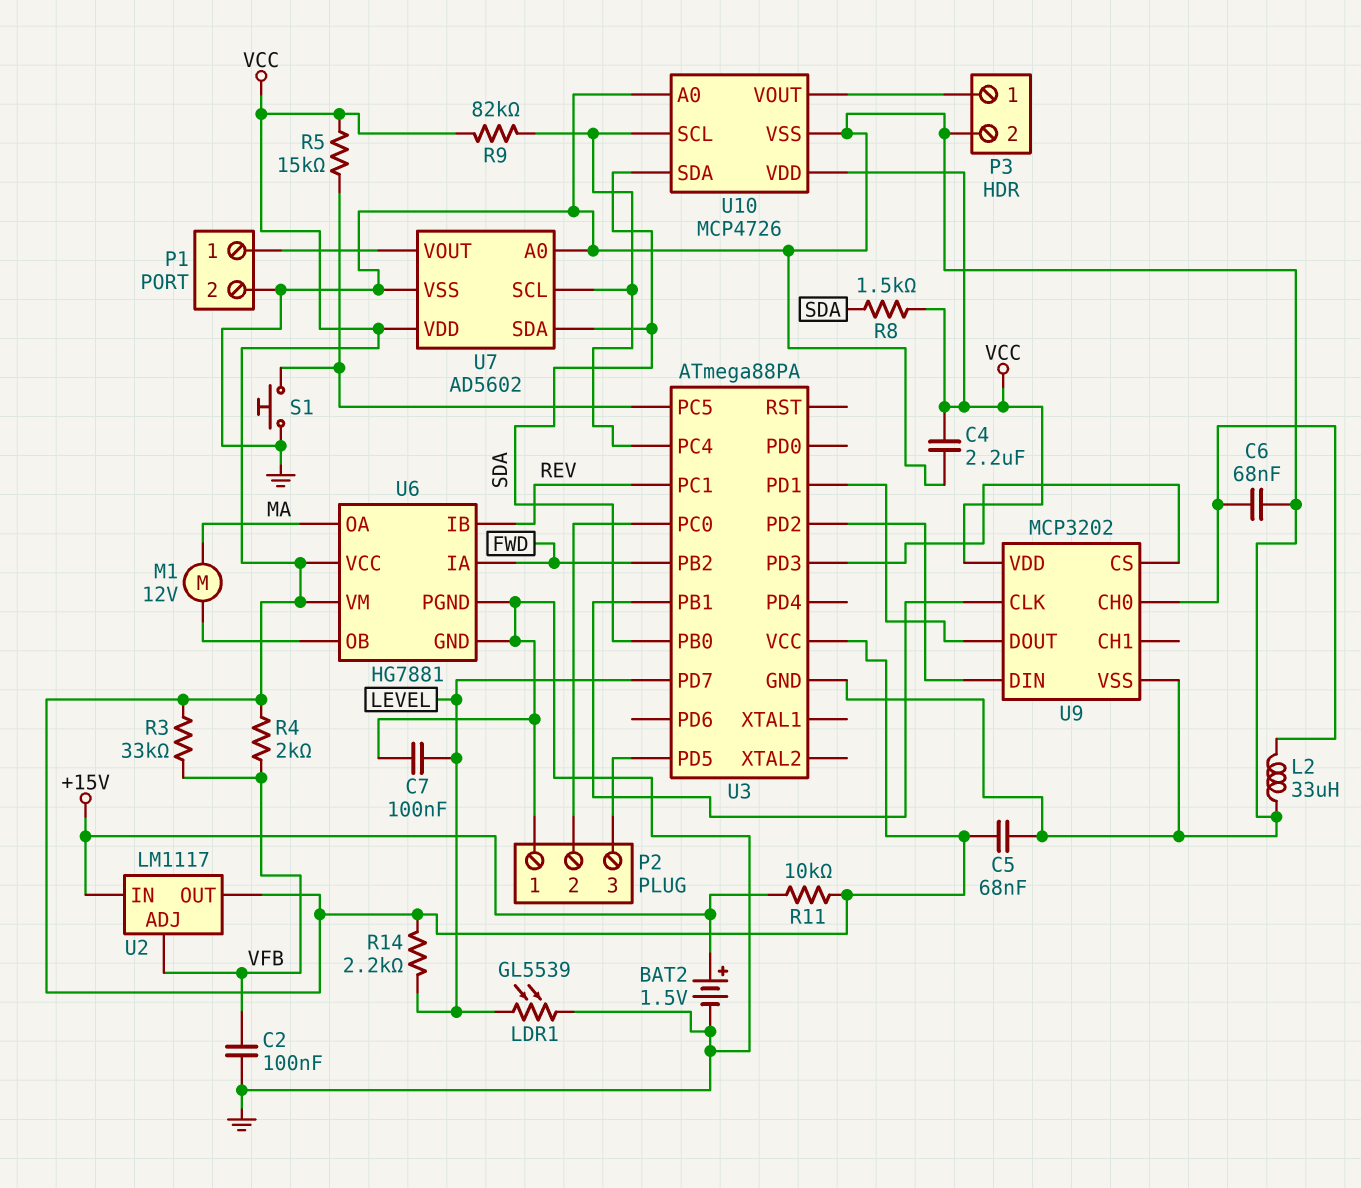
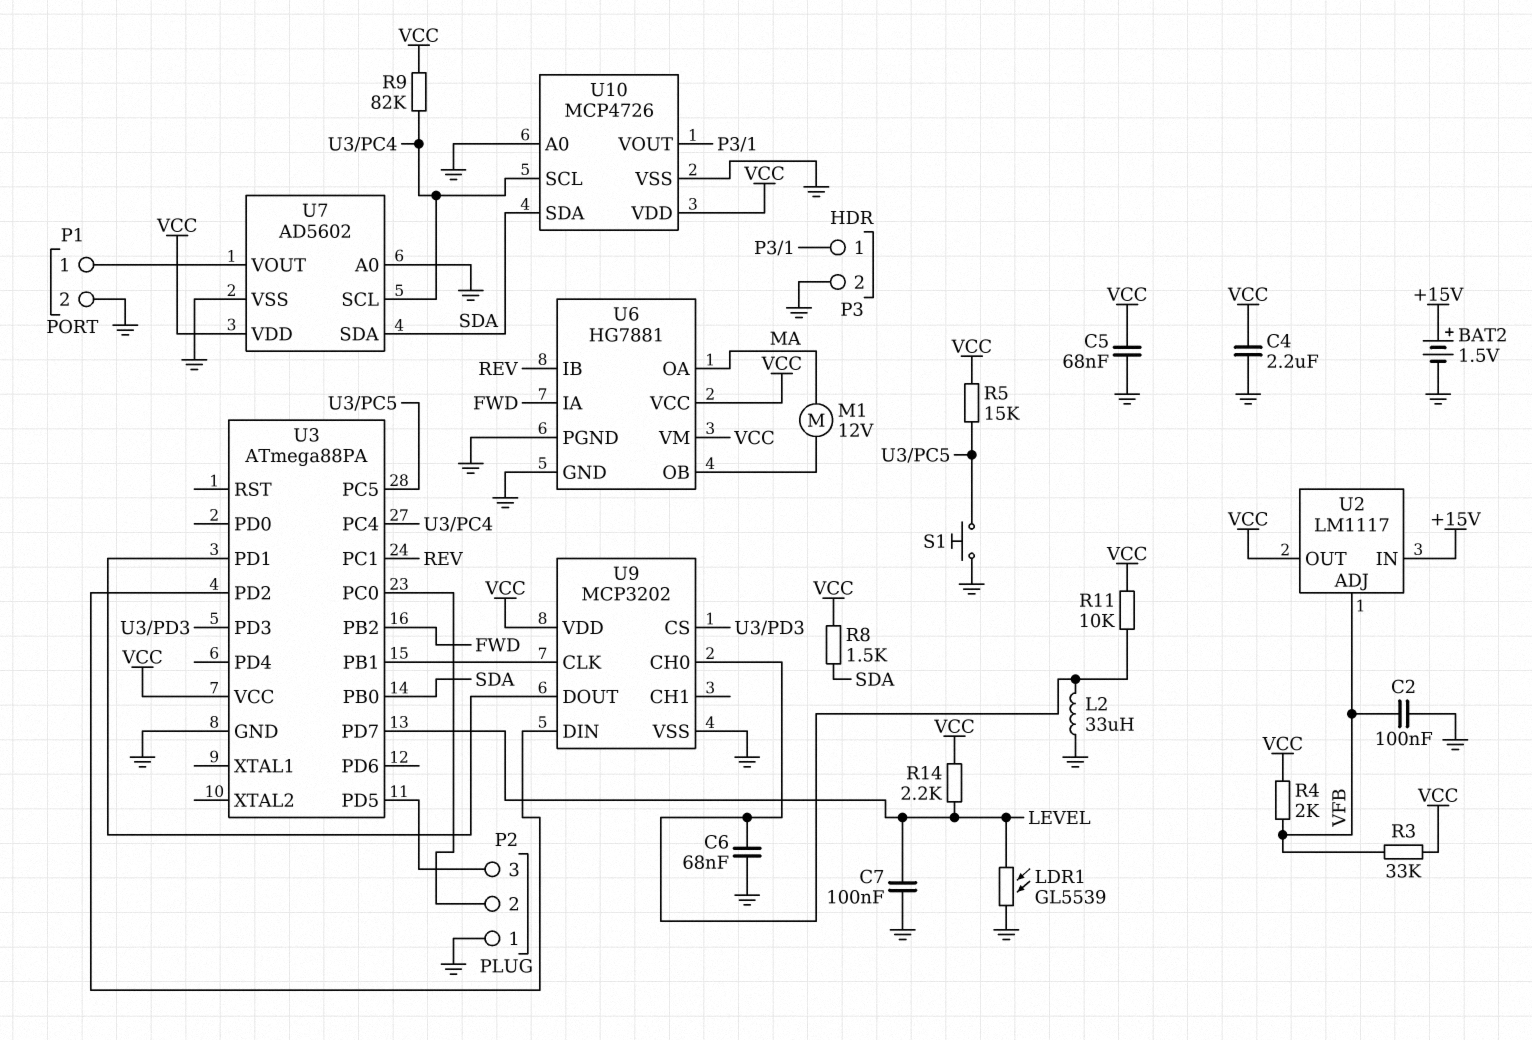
R11: 10k (+15V, VCC) -> 10k (U9/CH0, VCC)

